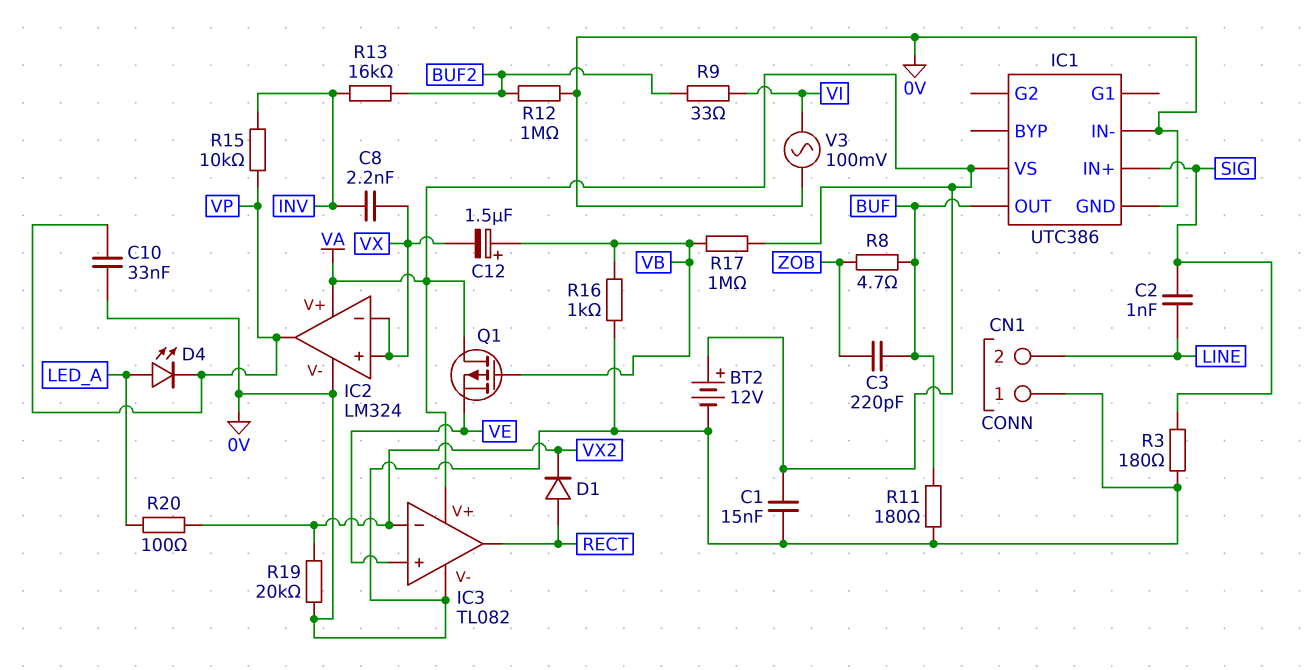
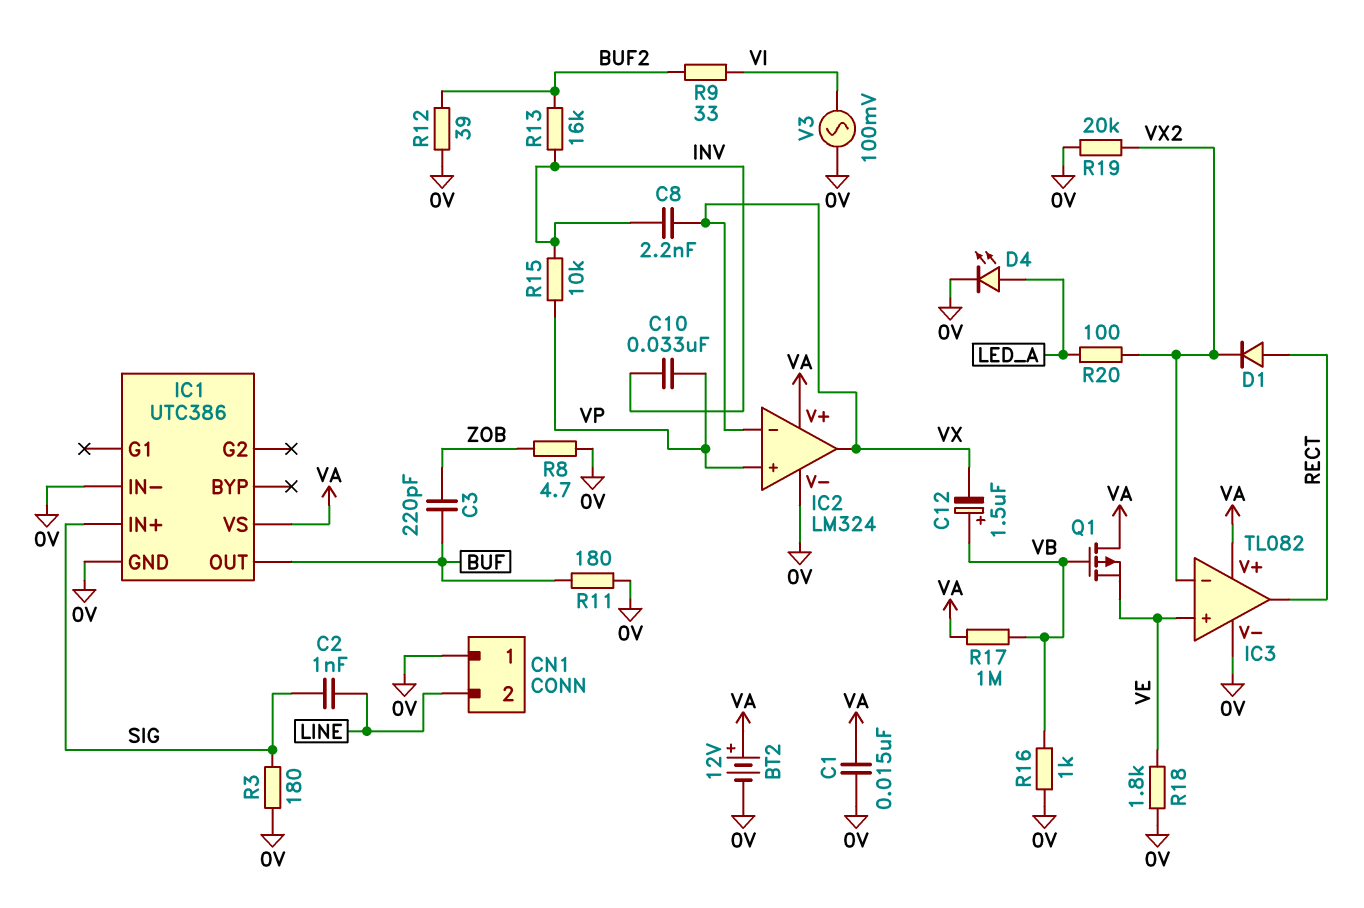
C10: 33nF (0V, VP) -> 33nF (INV, VP)
D4: LED (A LED_A, K VP) -> LED (A LED_A, K 0V)
IC2 pin in+: VX -> VP
IC2 pin out: VP -> VX
R8: 4.7 (BUF, ZOB) -> 4.7 (0V, ZOB)
R12: 1M (0V, BUF2) -> 39 (0V, BUF2)
R18: none -> 1.8k (0V, VE)

